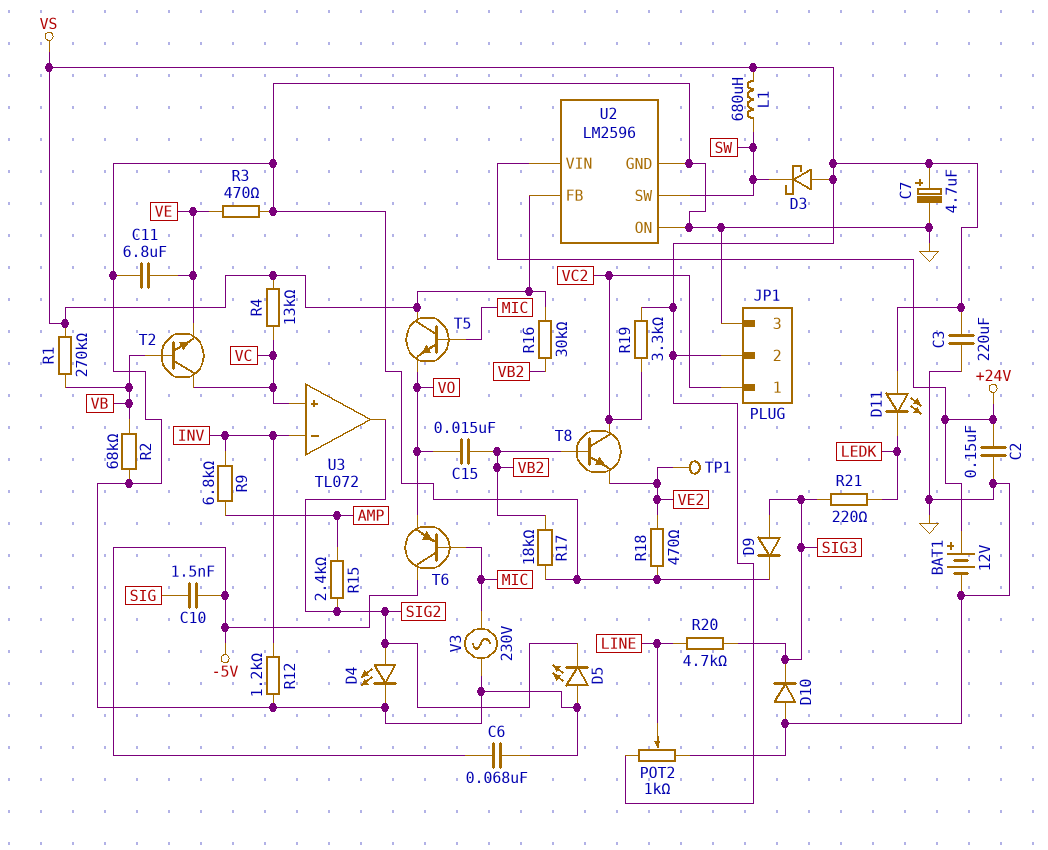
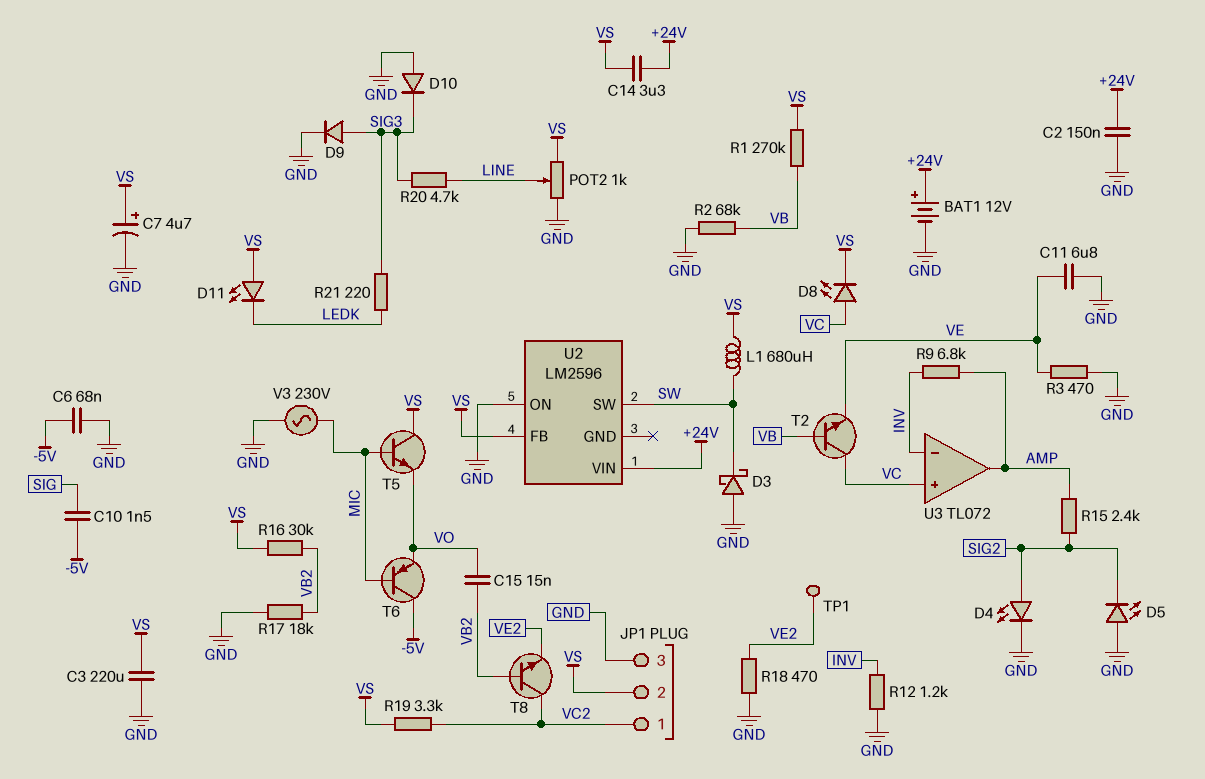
C14: none -> 3.3uF (+24V, VS)
D3: schottky (A VS, K SW) -> schottky (A GND, K SW)
D8: none -> LED (A VC, K VS)
R4: 13k (VC, VS) -> none
U2 pin GND: GND -> none
U3 pin out: SIG2 -> AMP

